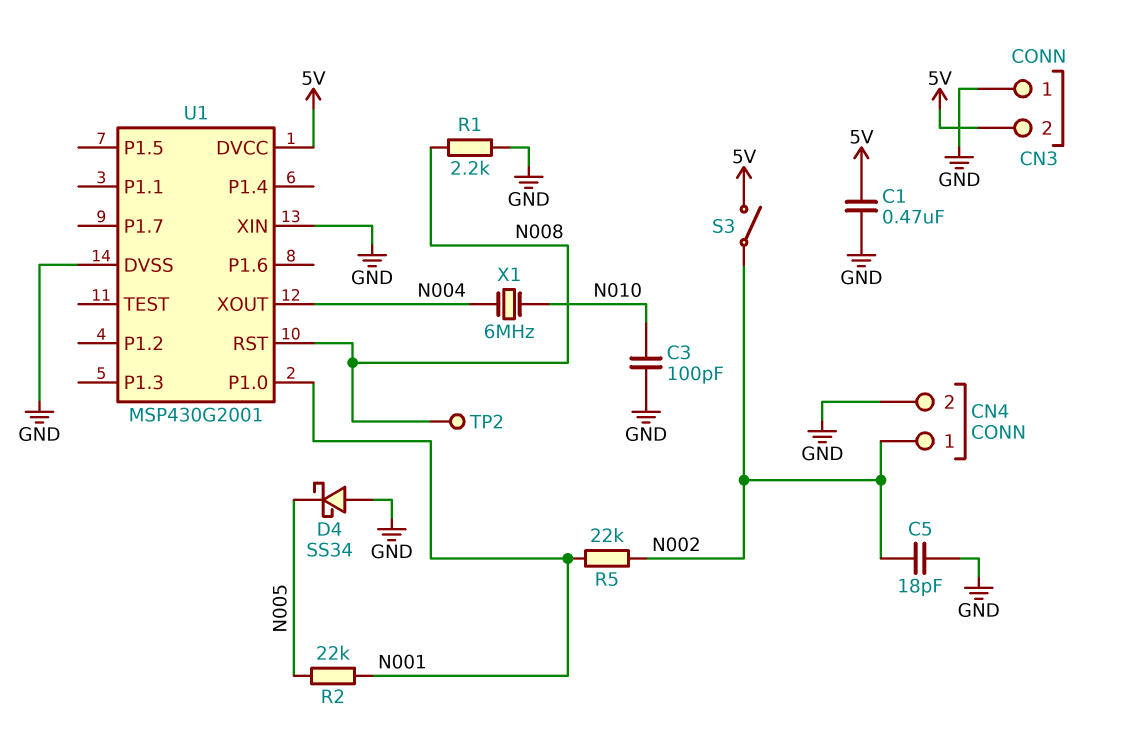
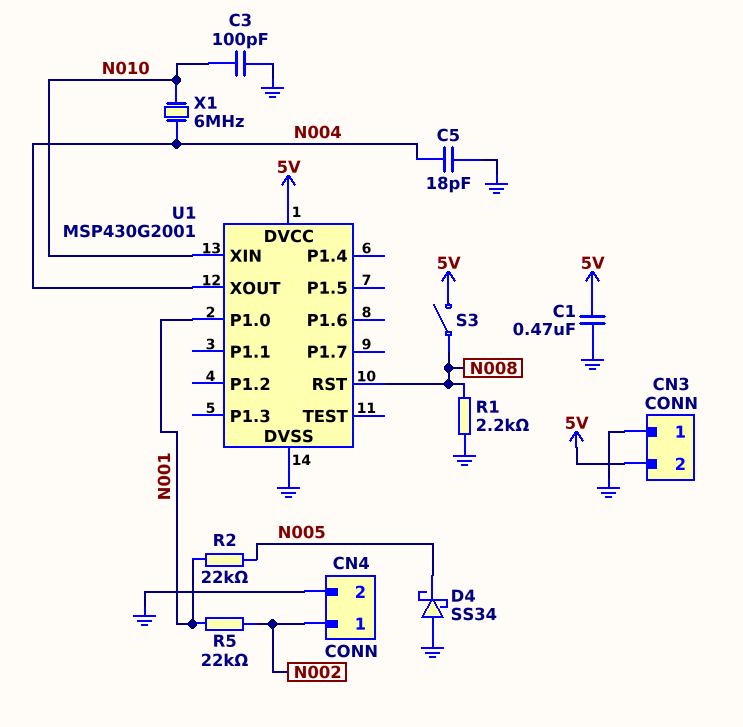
C5: 18pF (GND, N002) -> 18pF (GND, N004)
S3: switch (5V, N002) -> switch (5V, N008)
TP2: test point (N008) -> none
U1 pin XIN: GND -> N010

